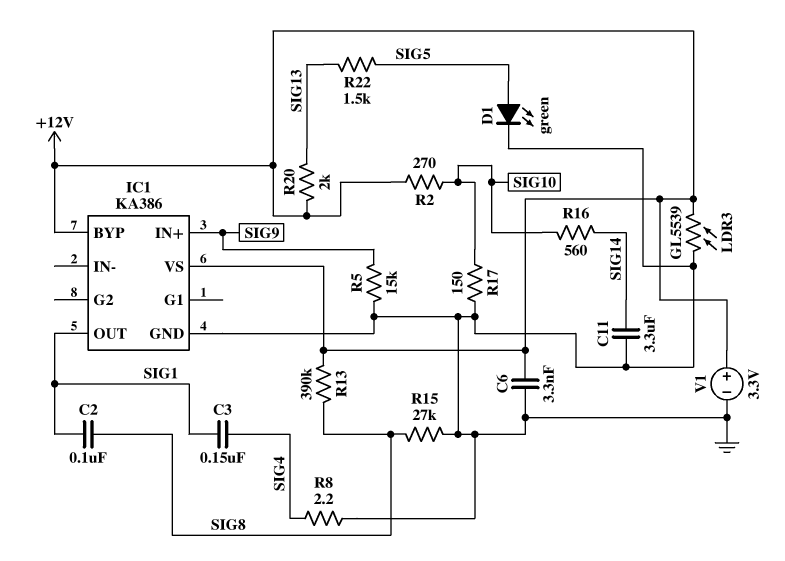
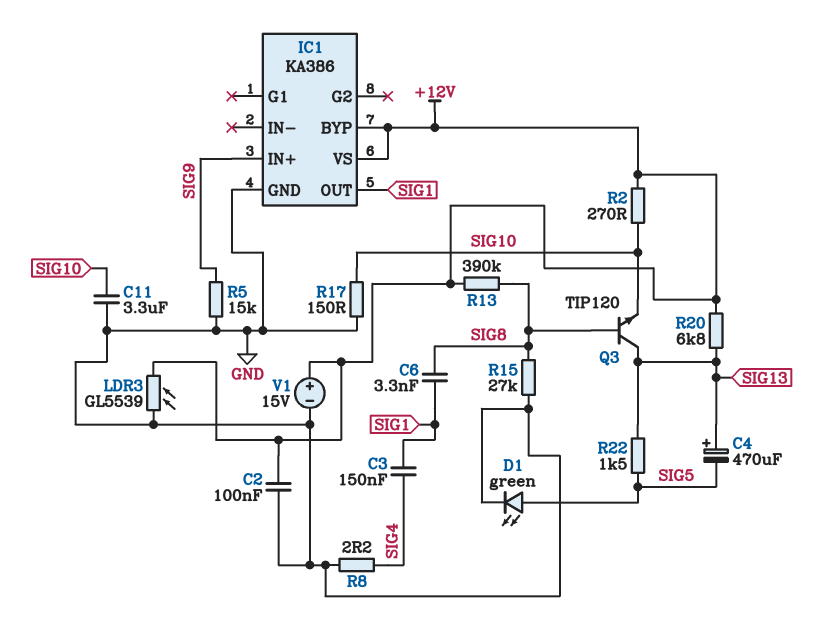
C2: 100nF (SIG1, SIG8) -> 100nF (+12V, GND)
C4: none -> 470uF (plus SIG13, minus SIG5)
C6: 3.3nF (+12V, GND) -> 3.3nF (SIG1, SIG8)
C11: 3.3uF (GND, SIG14) -> 3.3uF (GND, SIG10)
Q3: none -> NPN TIP120 (B SIG8, C SIG13, E SIG10)
R16: 560 (SIG10, SIG14) -> none
R20: 2k (+12V, SIG13) -> 6.8k (+12V, SIG13)
V1: 3.3V (plus +12V, minus GND) -> 15V (plus +12V, minus GND)

